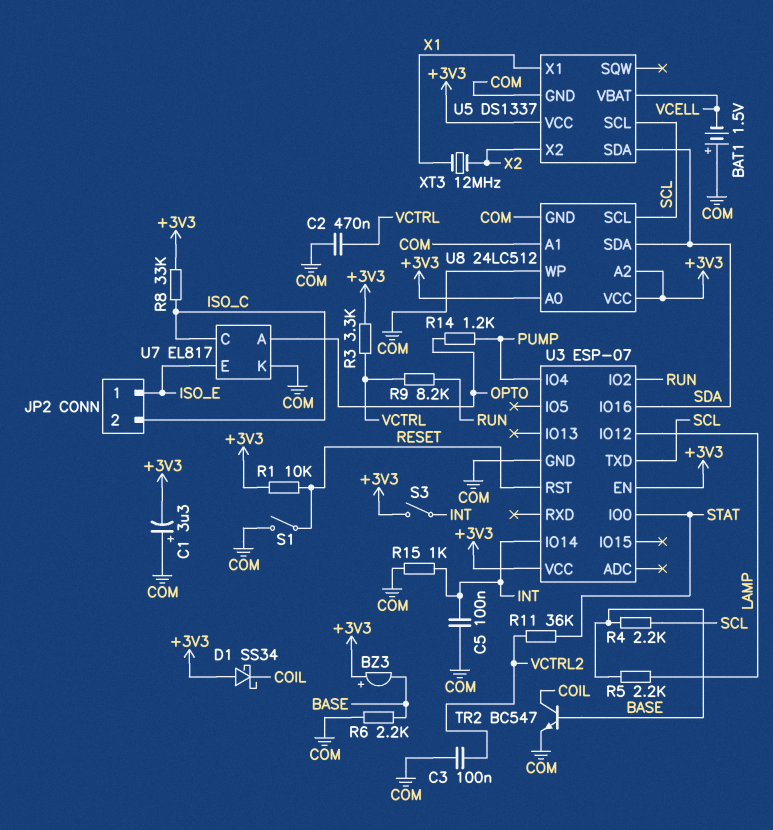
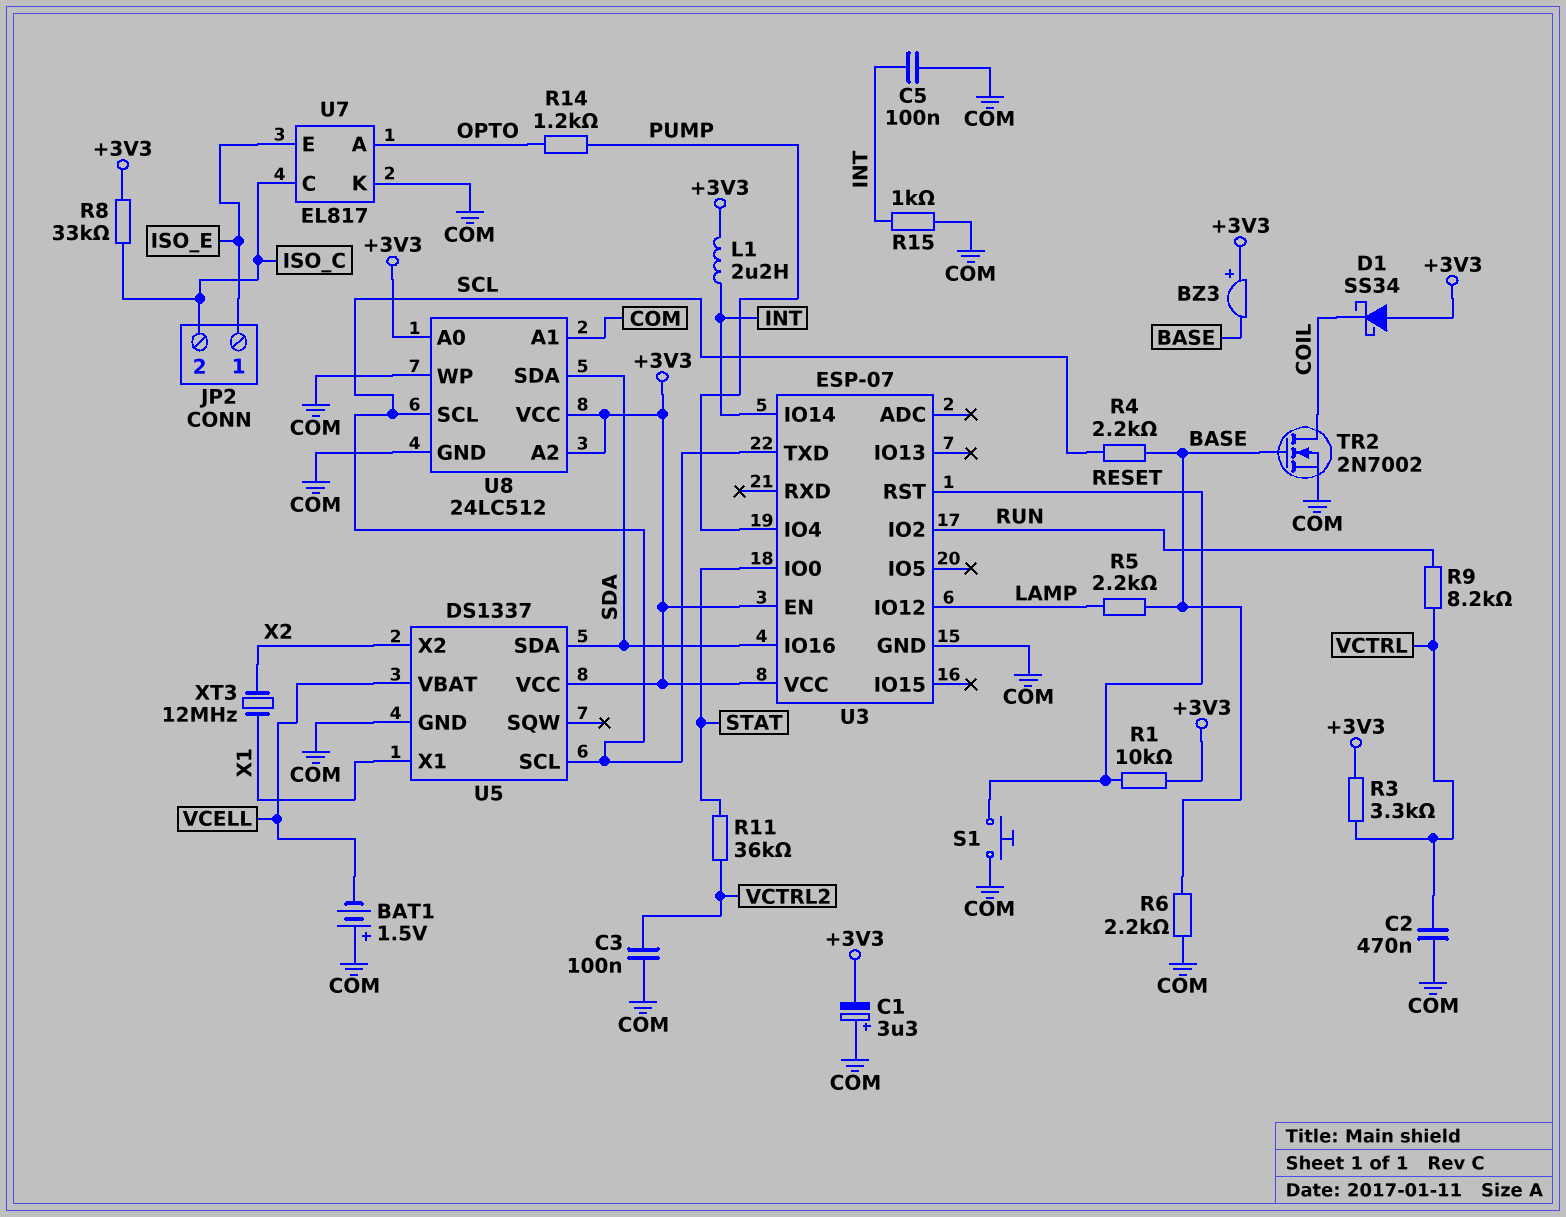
L1: none -> 2.2uH (+3V3, INT)
S1: switch (COM, RESET) -> button (COM, RESET)
S3: switch (+3V3, INT) -> none
TR2: NPN BC547 (B BASE, C COIL, E COM) -> NMOS 2N7002 (G BASE, D COIL, S COM)

